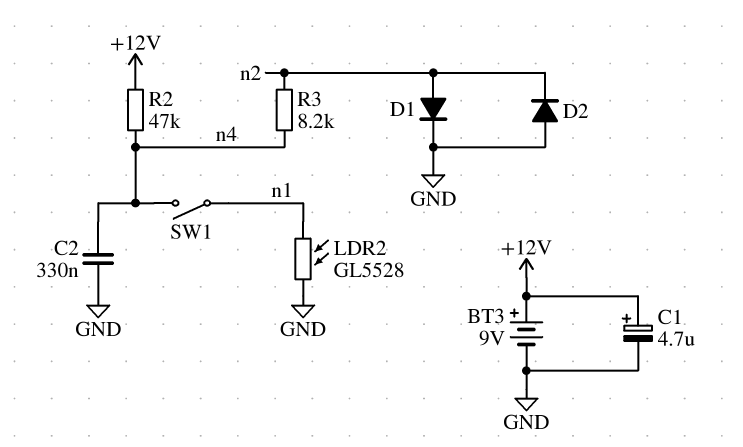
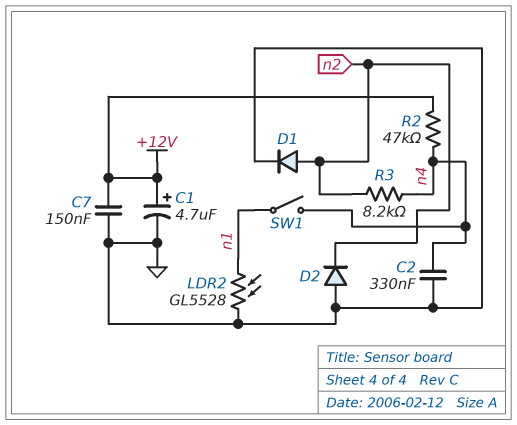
BT3: 9V (plus +12V, minus GND) -> none
C7: none -> 150nF (+12V, GND)

